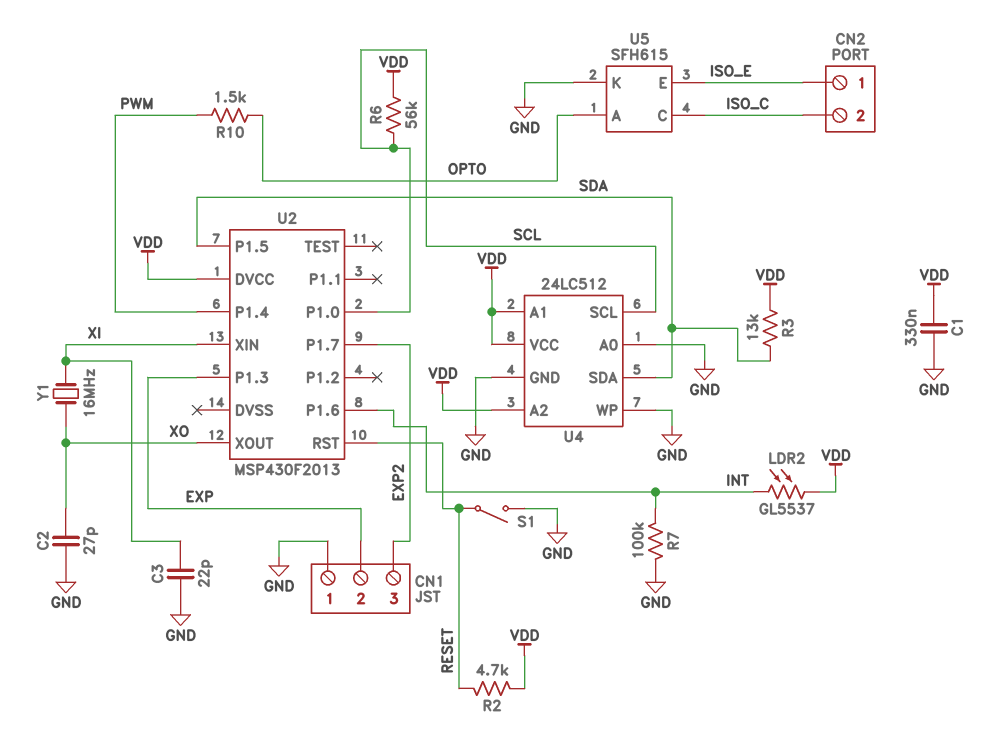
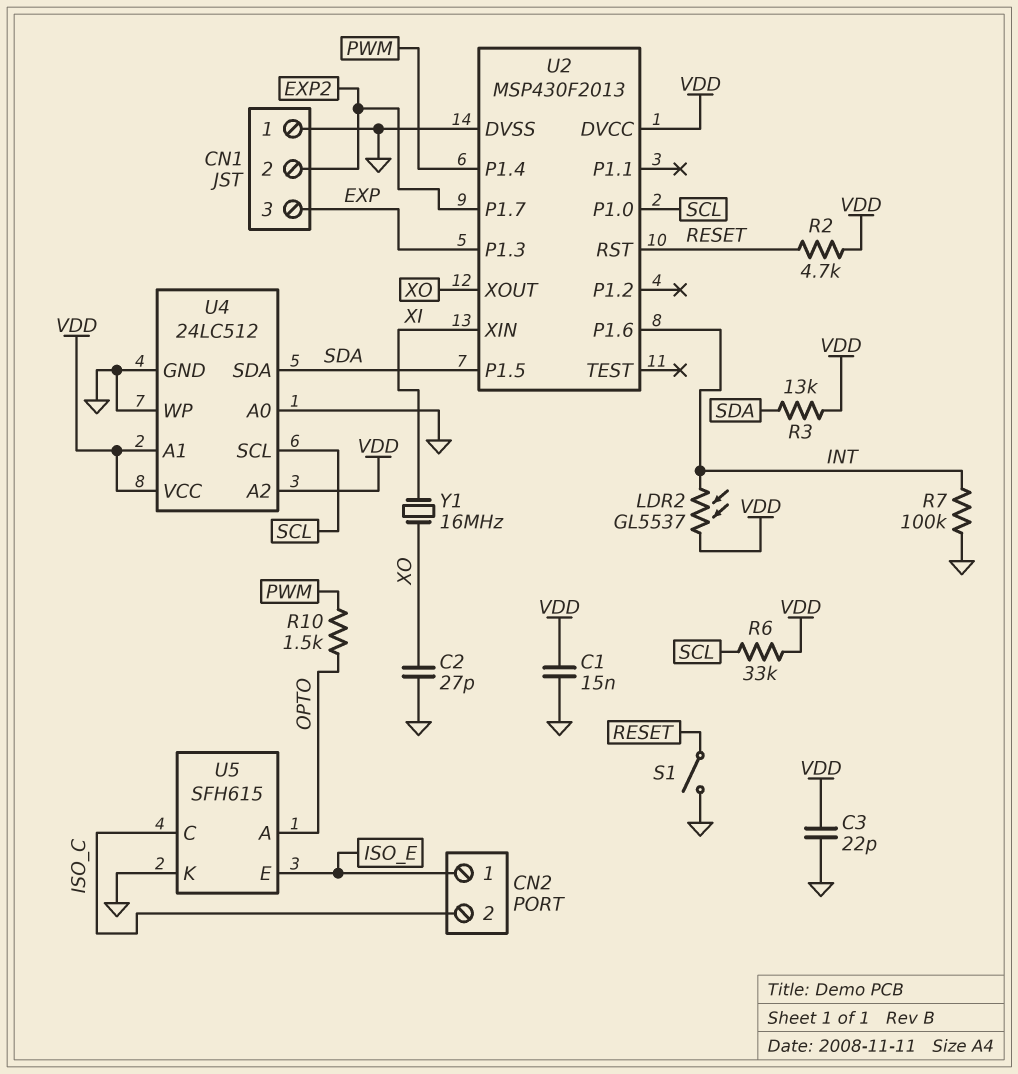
C1: 330nF (GND, VDD) -> 15nF (GND, VDD)
C3: 22pF (GND, XI) -> 22pF (GND, VDD)
CN1 pin 2: EXP -> EXP2
CN1 pin 3: EXP2 -> EXP
R6: 56k (SCL, VDD) -> 33k (SCL, VDD)
U2 pin DVSS: none -> GND

